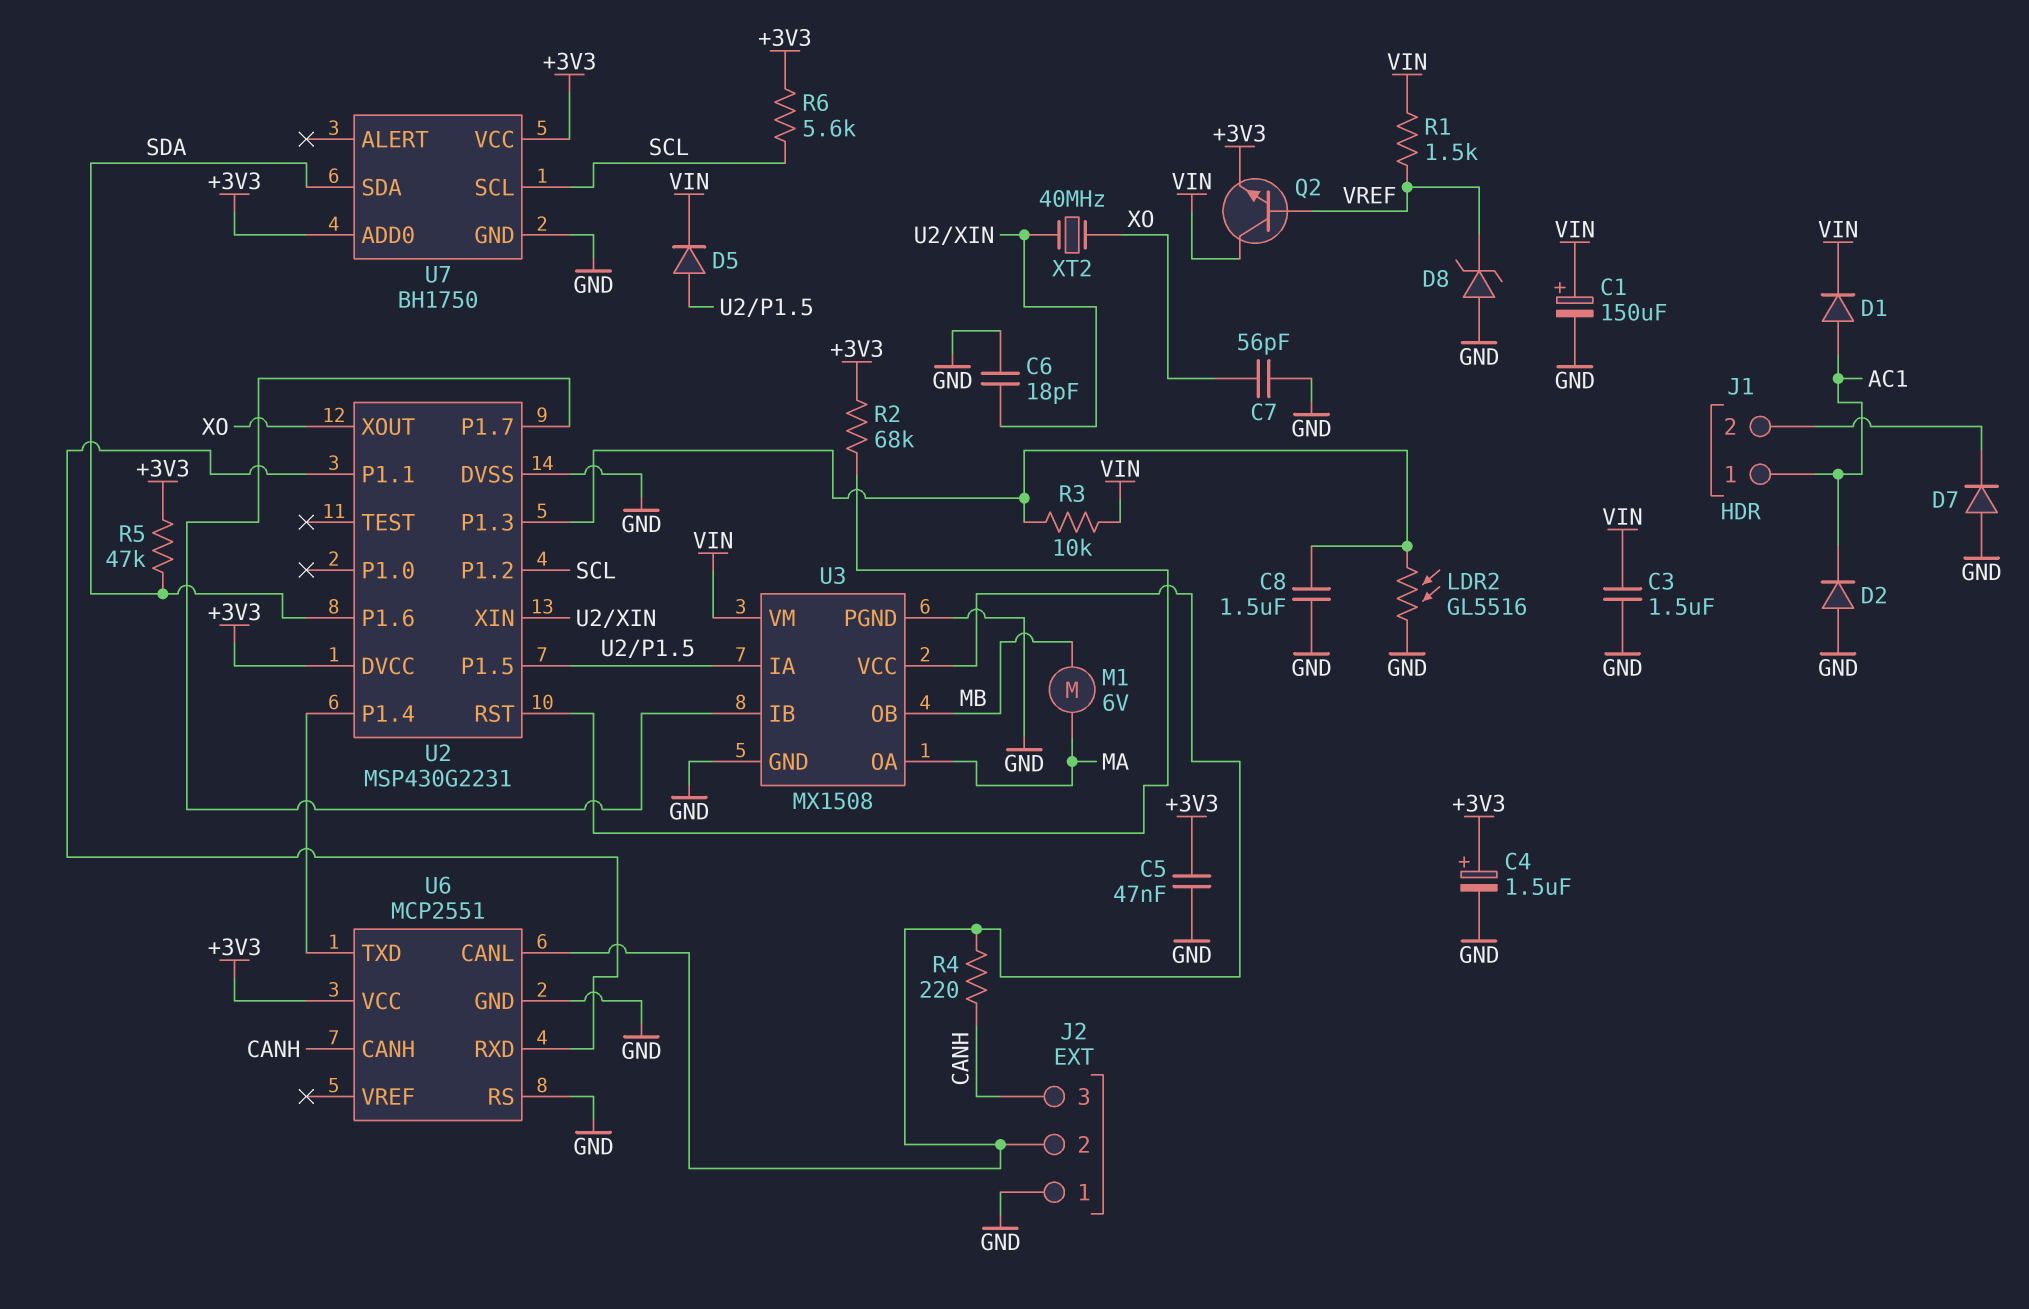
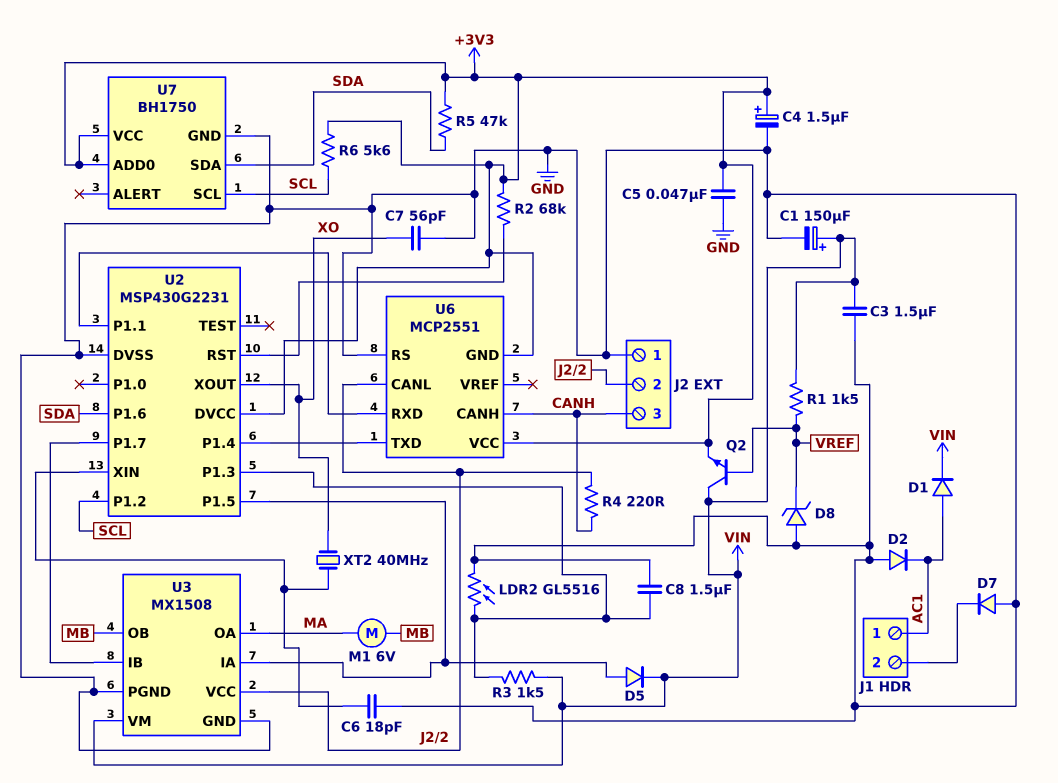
R3: 10k (U2/P1.3, VIN) -> 1.5k (U2/P1.3, VIN)
U6 pin GND: GND -> +3V3

